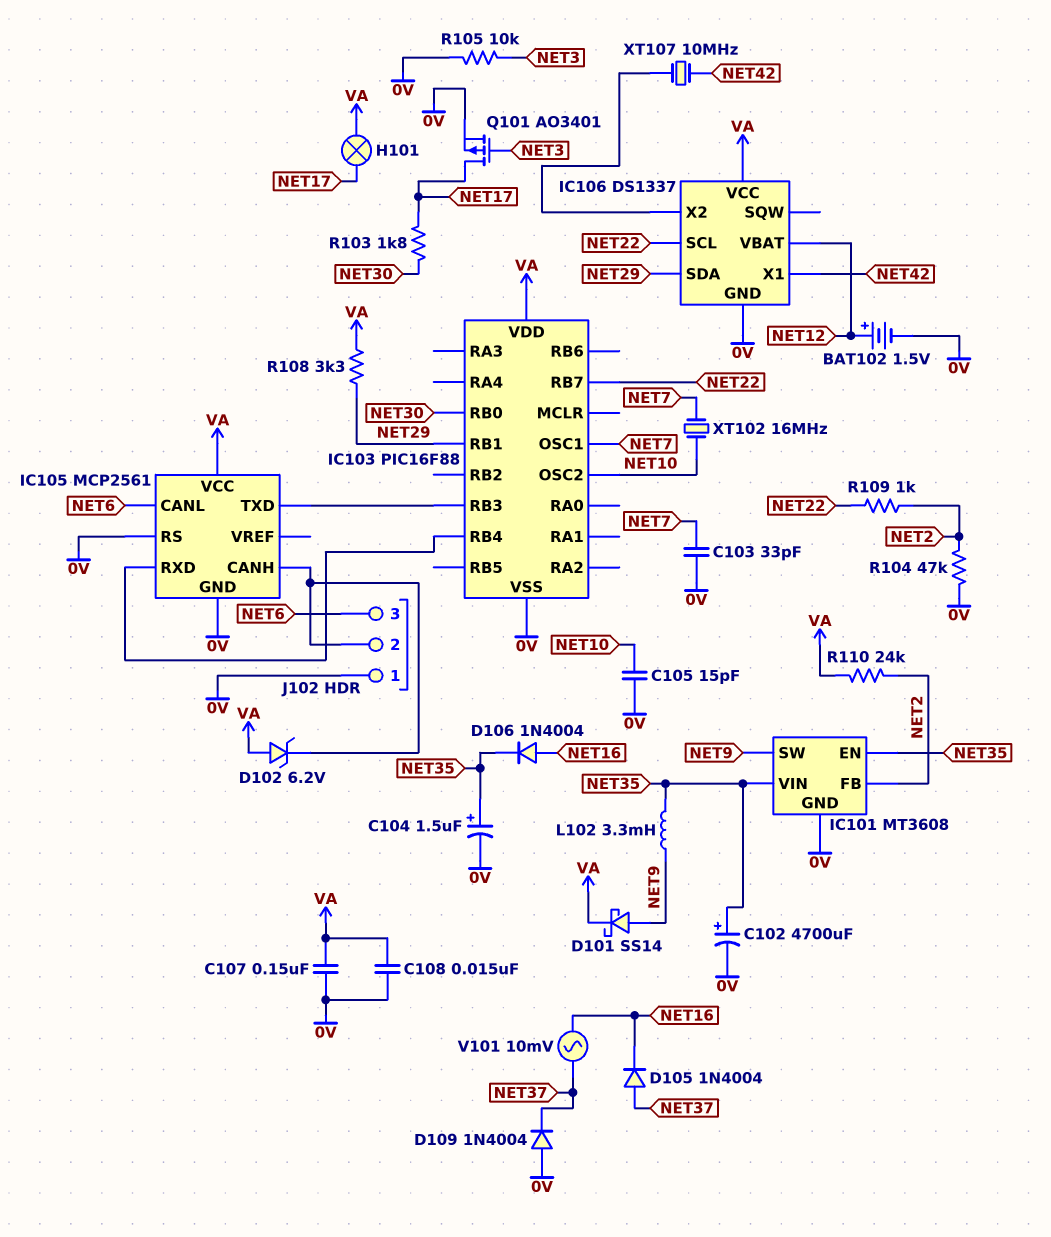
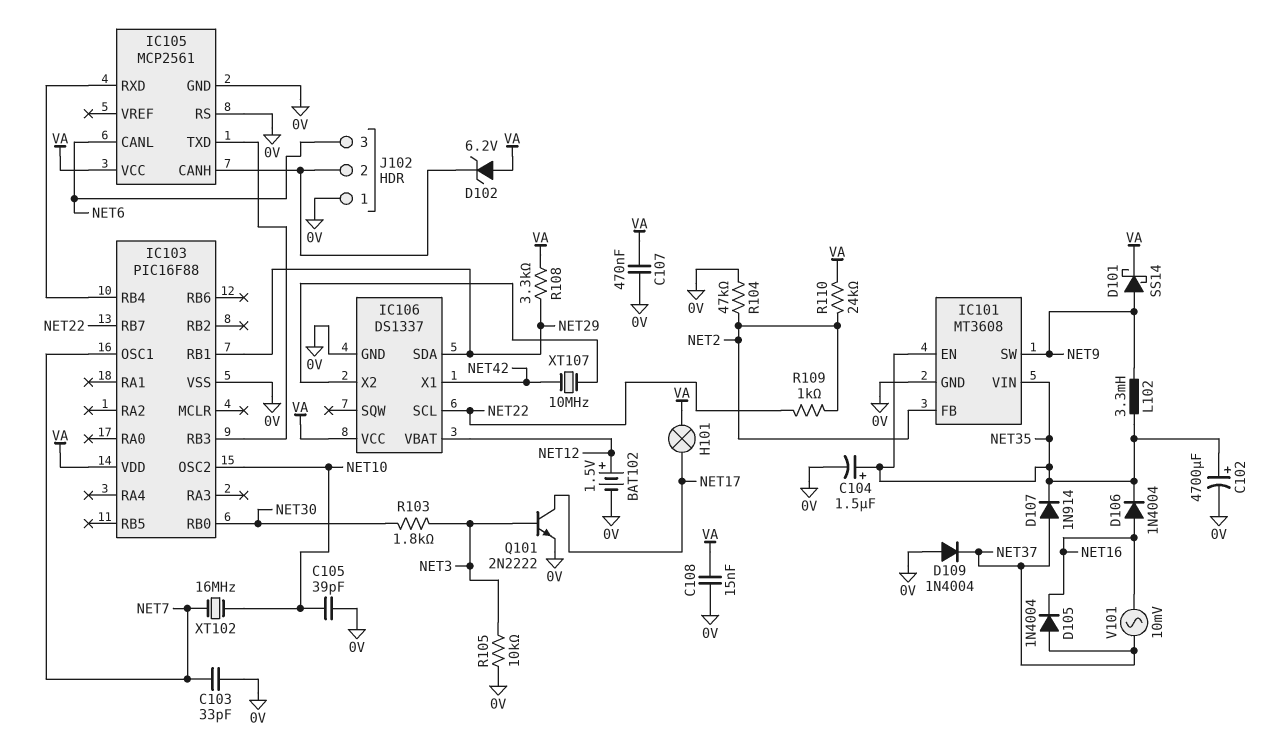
C105: 15pF (0V, NET10) -> 39pF (0V, NET10)
C107: 150nF (0V, VA) -> 470nF (0V, VA)
D107: none -> diode 1N914 (A NET37, K NET35)
Q101: PMOS AO3401 (G NET3, D NET17, S 0V) -> NPN 2N2222 (B NET3, C NET17, E 0V)
R103: 1.8k (NET17, NET30) -> 1.8k (NET3, NET30)

